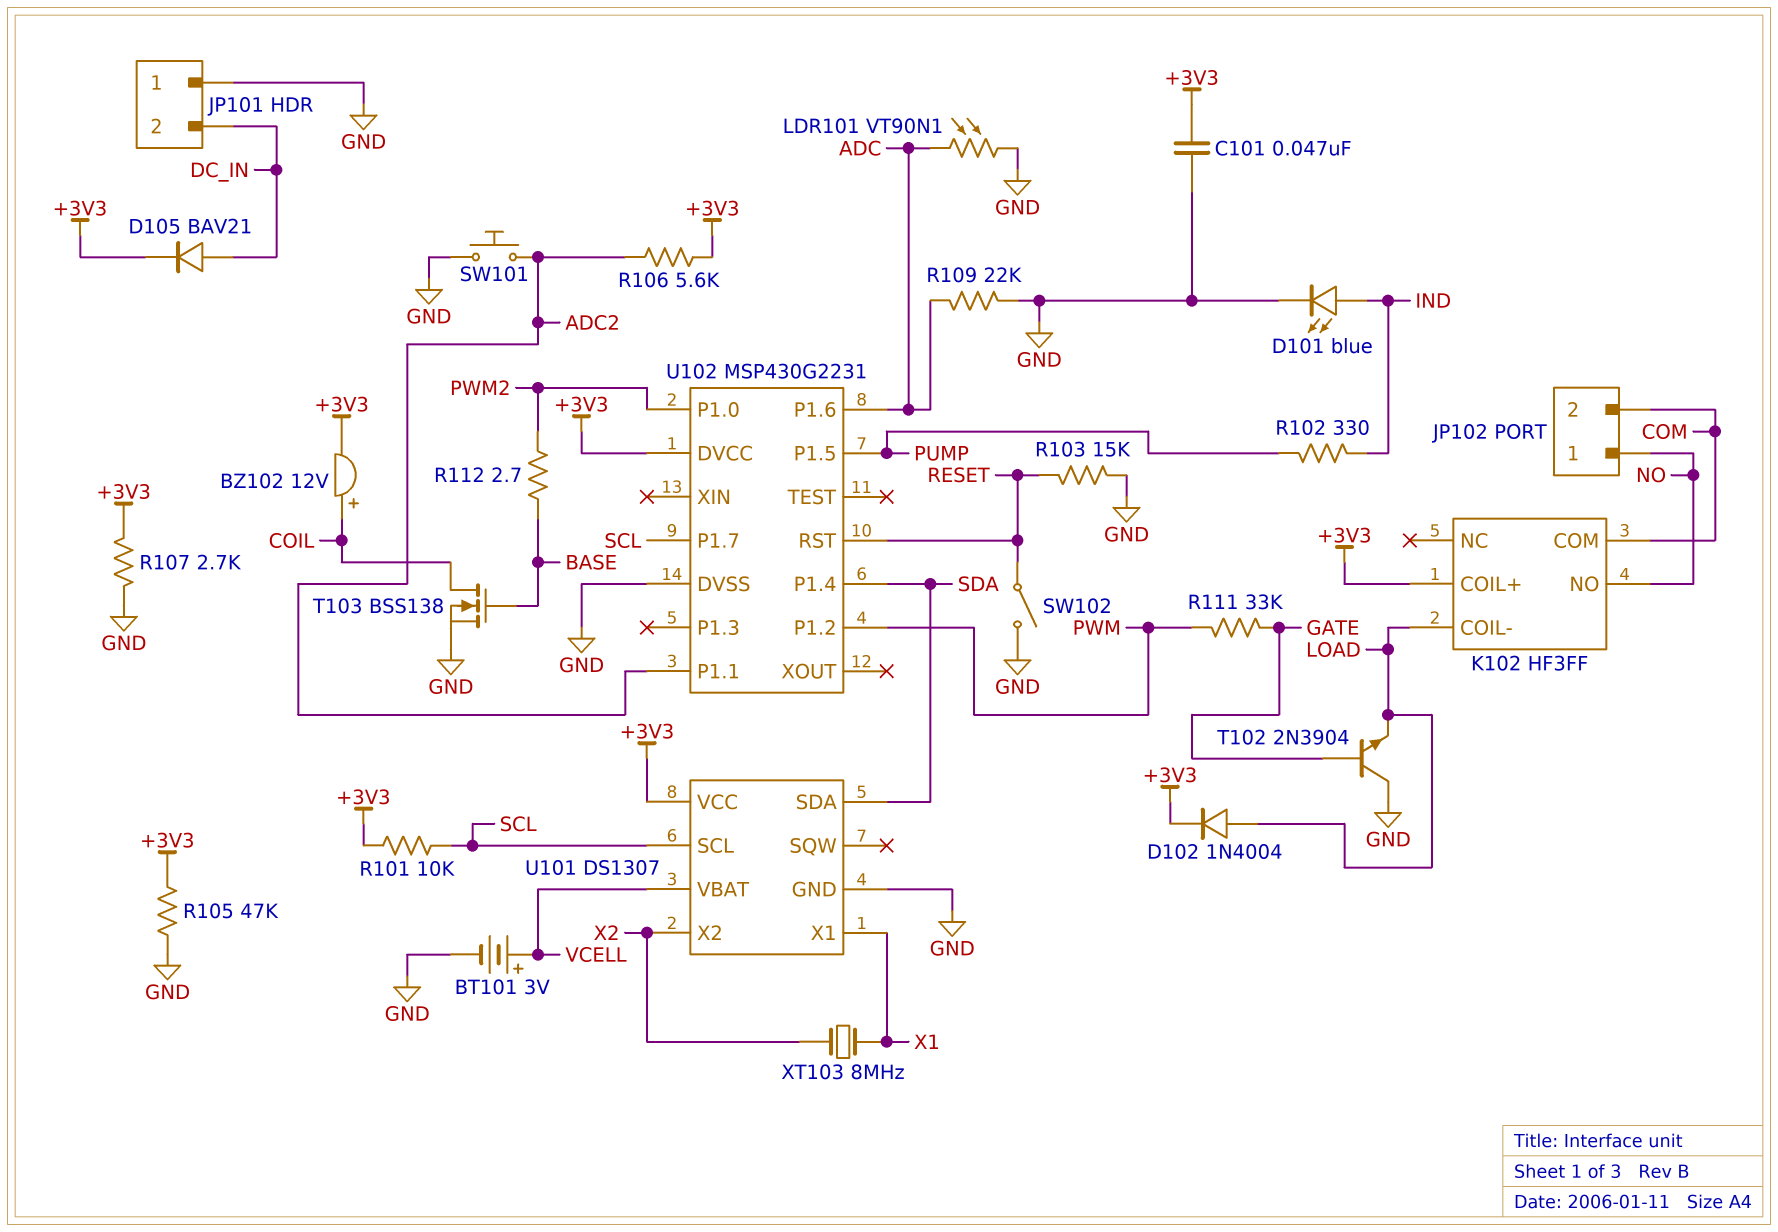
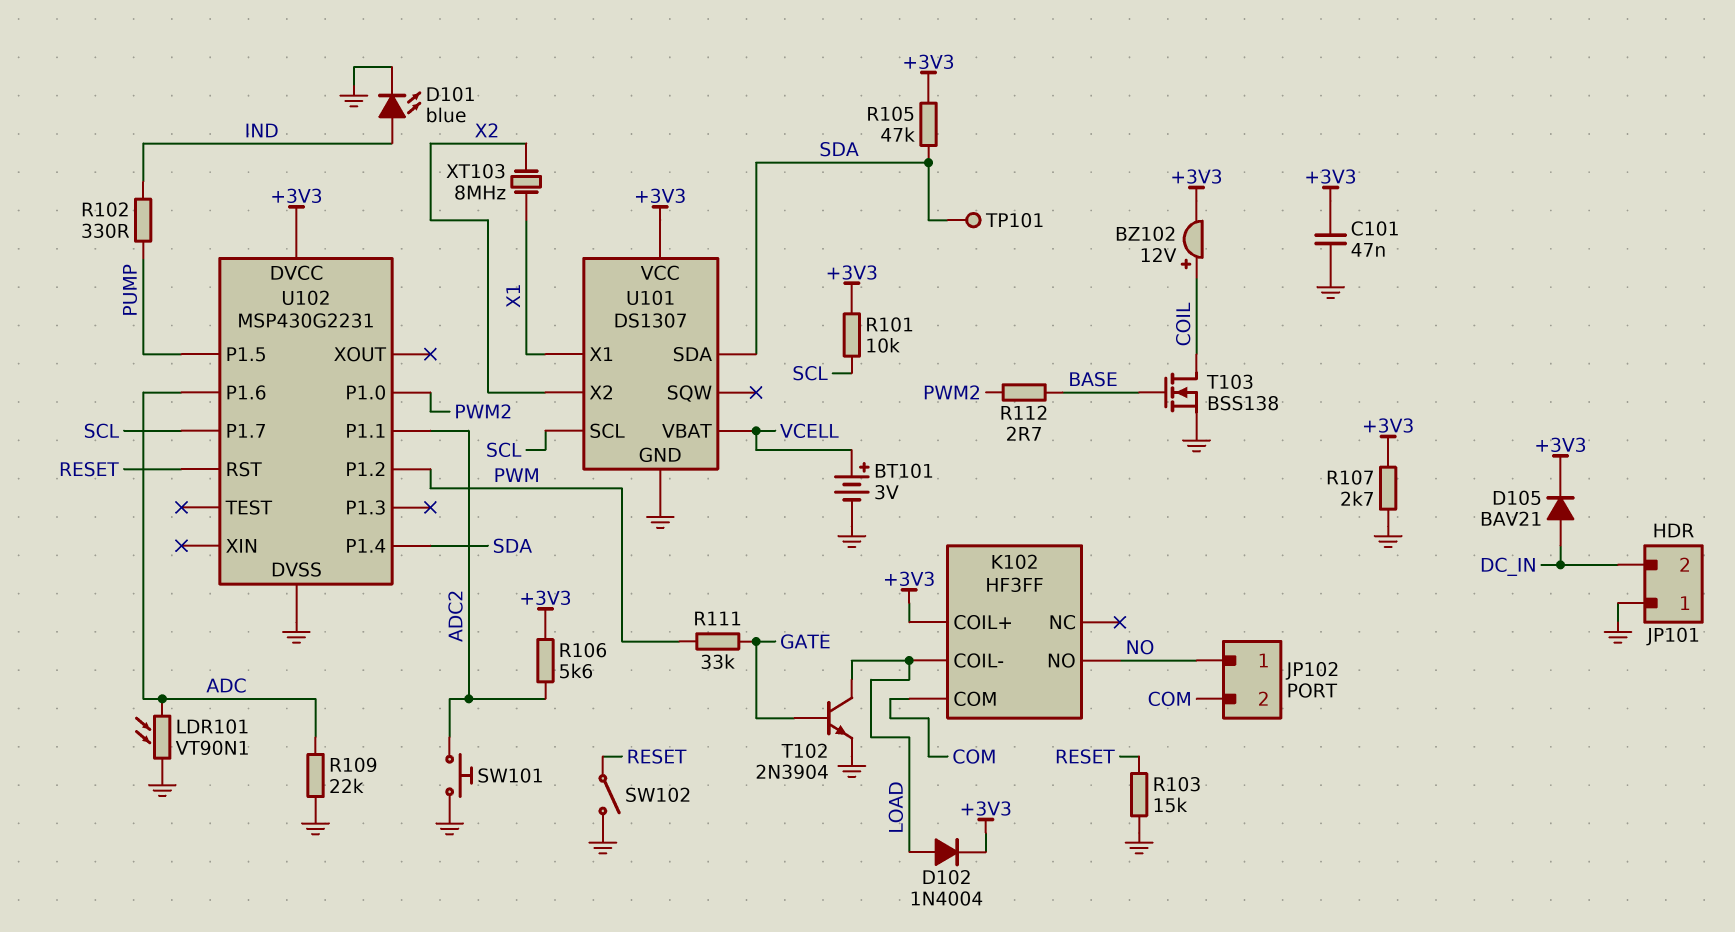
R105: 47k (+3V3, GND) -> 47k (+3V3, SDA)
T102: NPN 2N3904 (B GATE, C GND, E LOAD) -> NPN 2N3904 (B GATE, C LOAD, E GND)
TP101: none -> test point (SDA)

